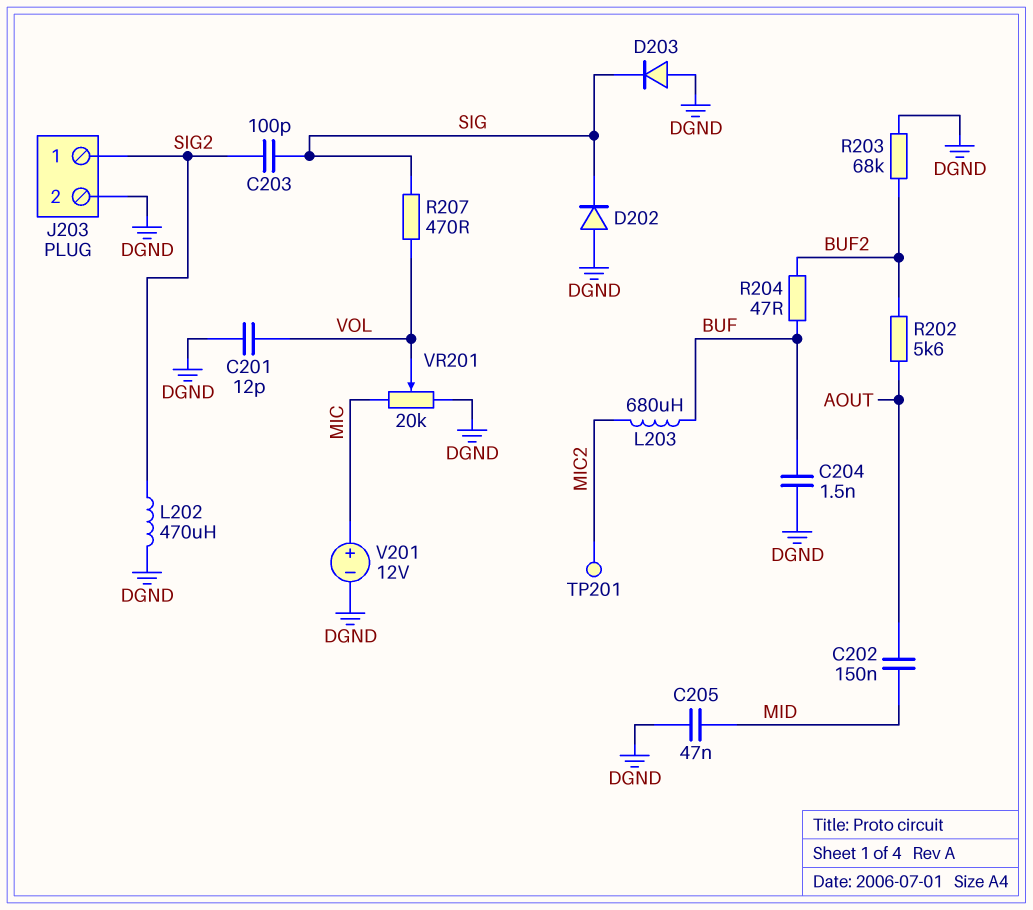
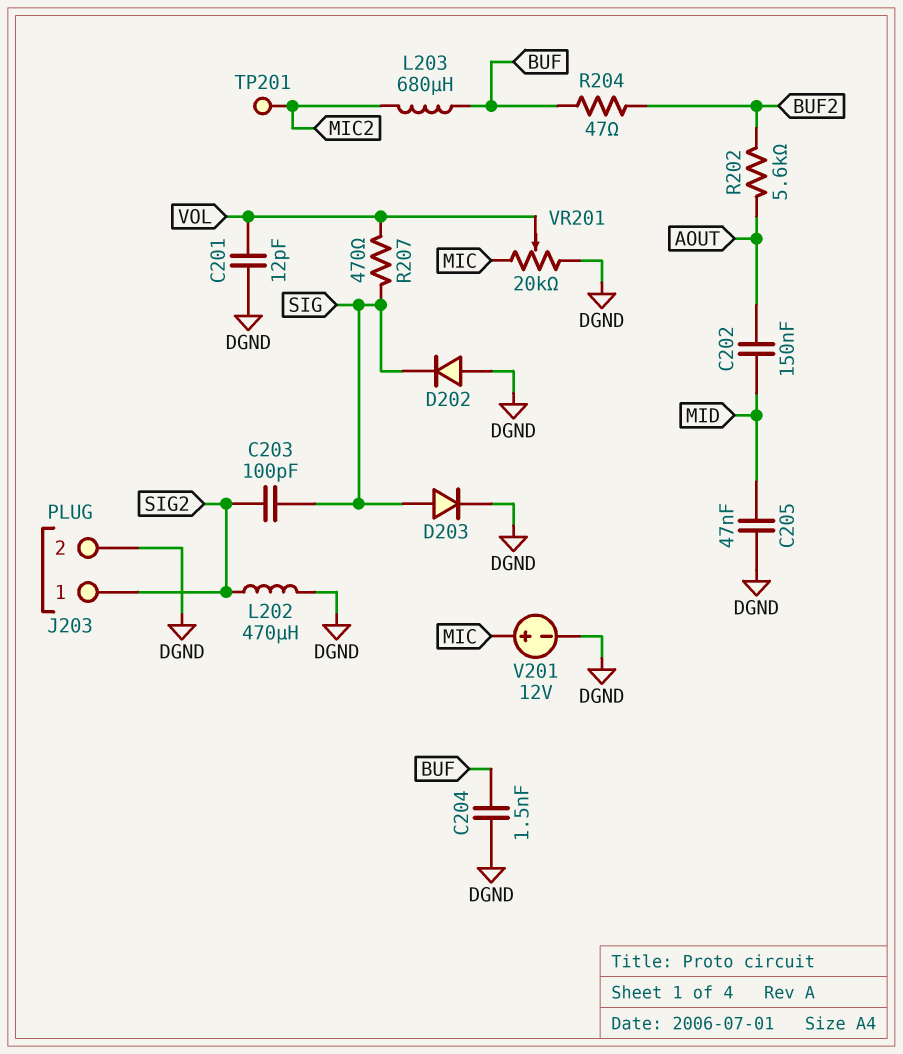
D203: diode (A DGND, K SIG) -> diode (A SIG, K DGND)
R203: 68k (BUF2, DGND) -> none

